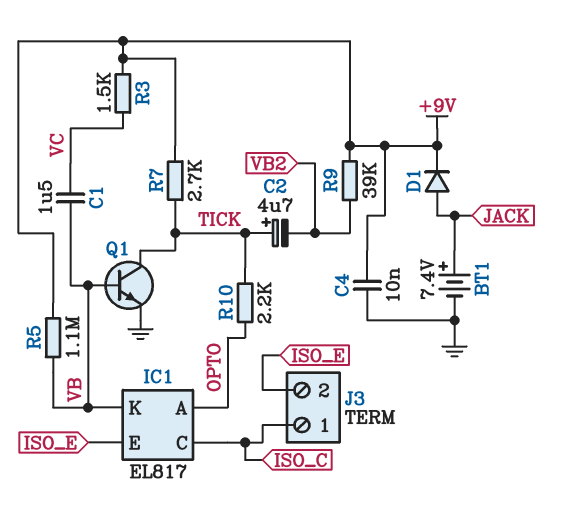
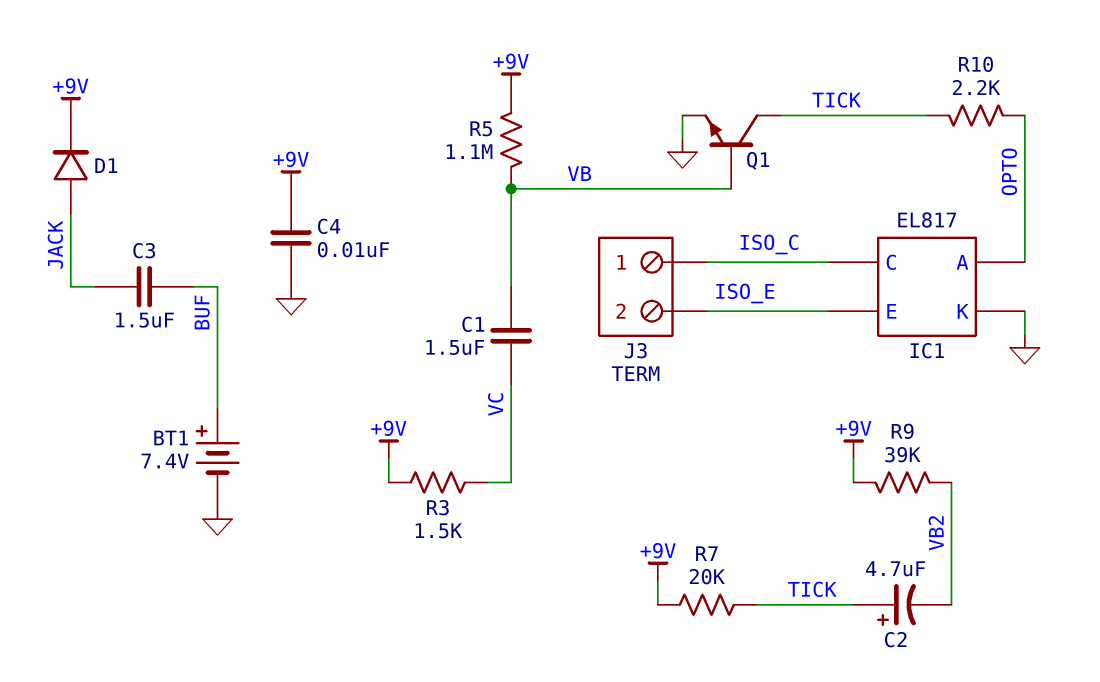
BT1: 7.4V (plus JACK, minus GND) -> 7.4V (plus BUF, minus GND)
C3: none -> 1.5uF (BUF, JACK)
IC1 pin K: VB -> GND
R7: 2.7k (+9V, TICK) -> 20k (+9V, TICK)

